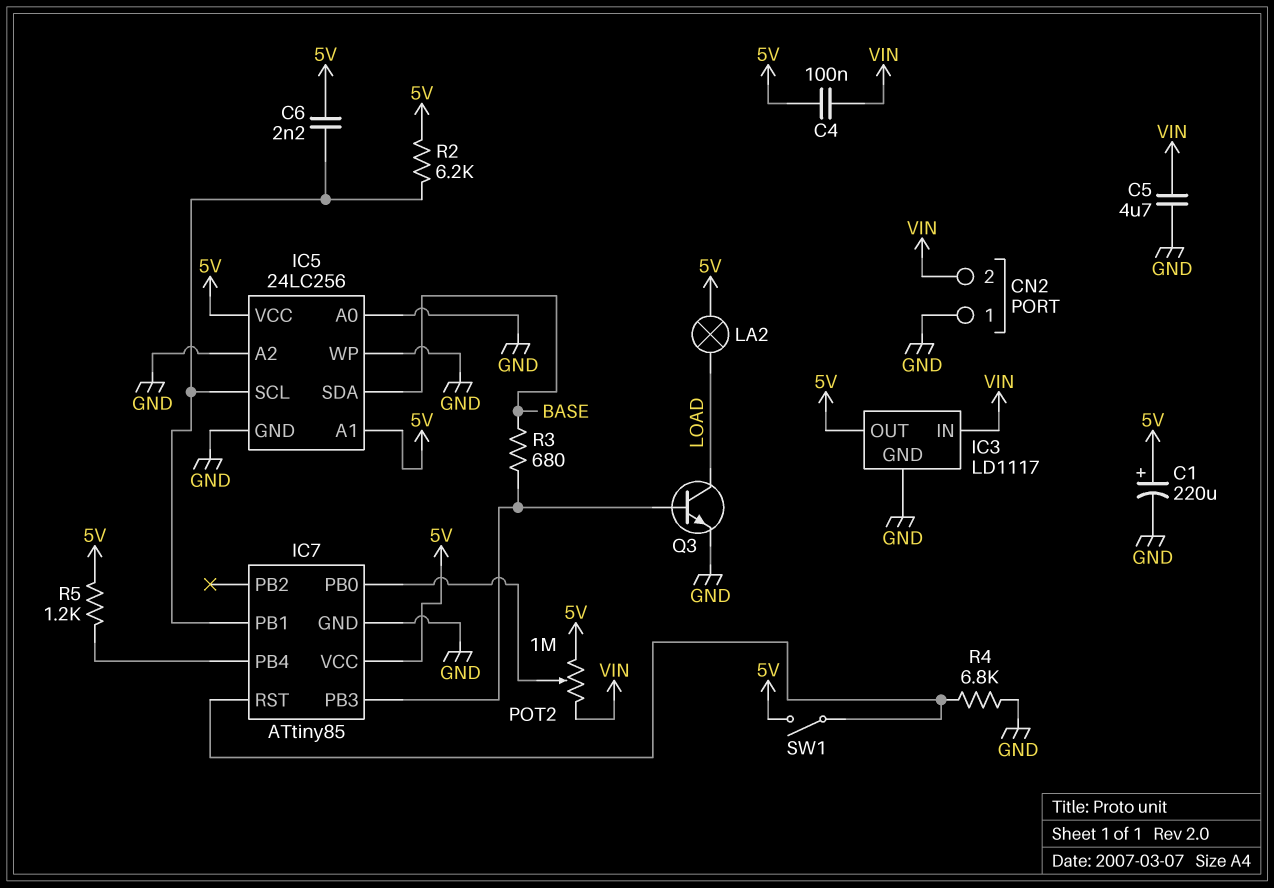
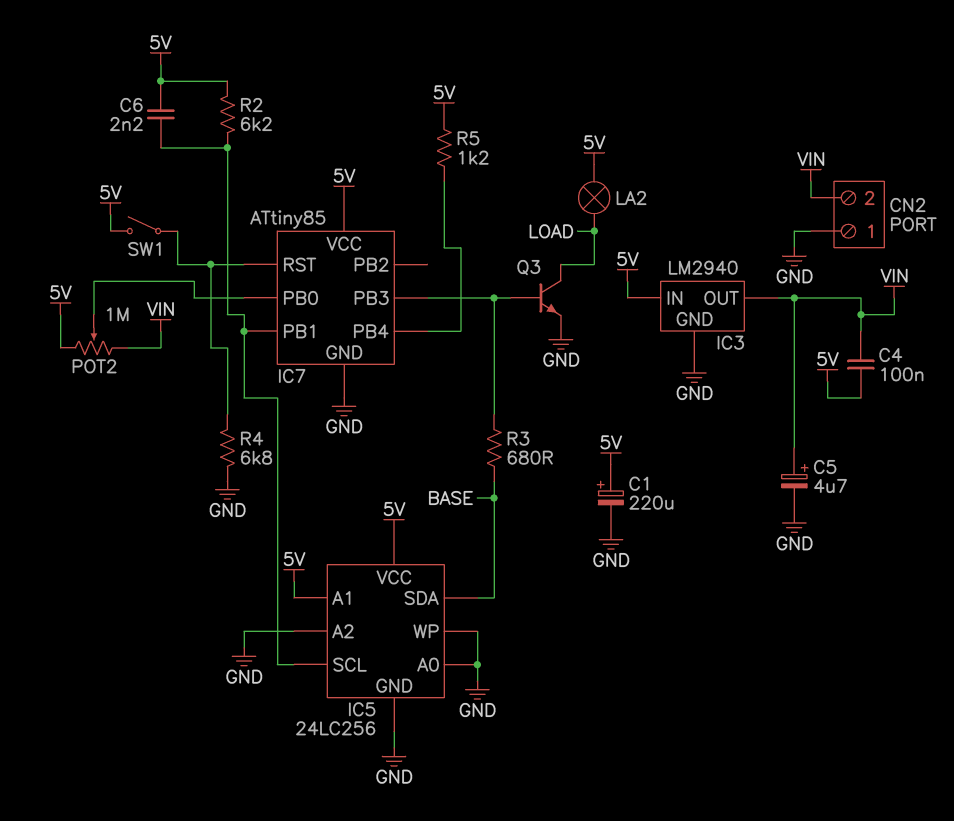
C5: 4.7uF (GND, VIN) -> 4.7uF (plus VIN, minus GND)
IC3: LD1117 -> LM2940
IC3 pin IN: VIN -> 5V
IC3 pin OUT: 5V -> VIN

